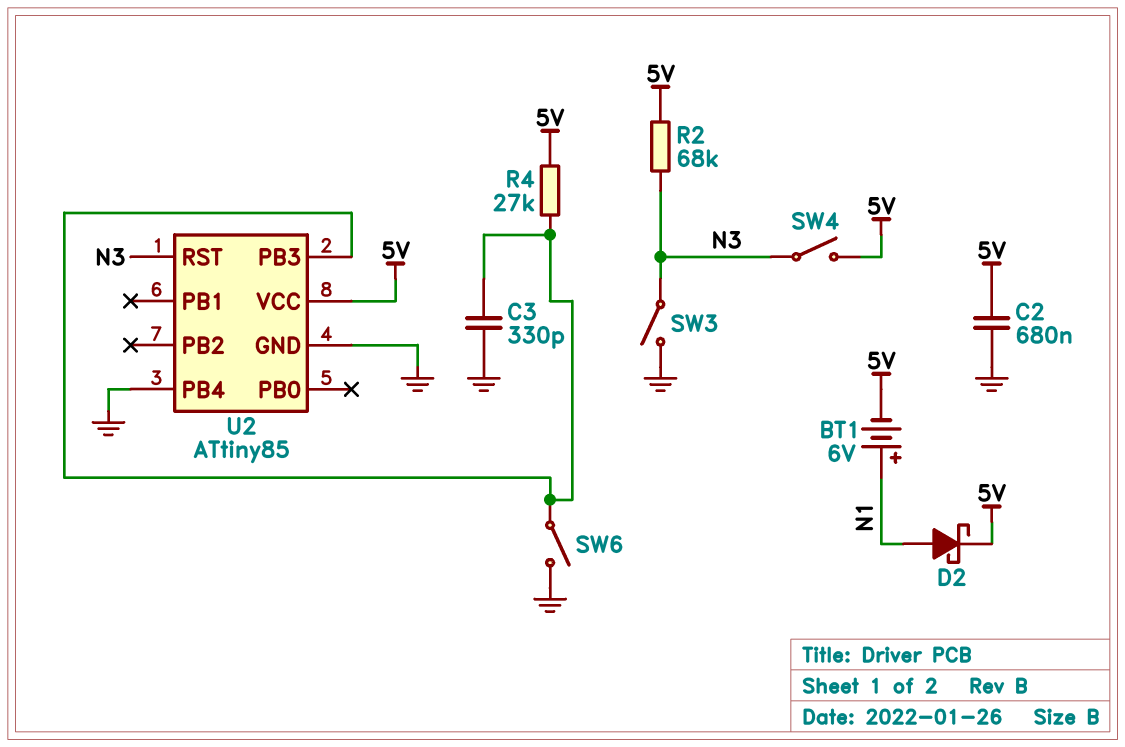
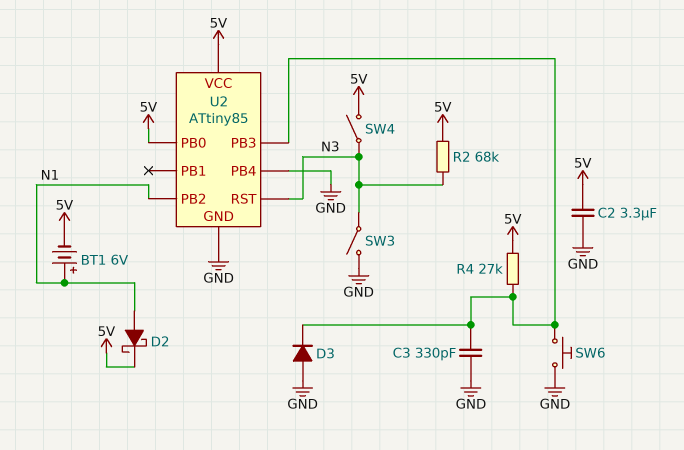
C2: 680nF (5V, GND) -> 3.3uF (5V, GND)
D3: none -> diode (A GND, K U2/PB3)
SW6: switch (GND, U2/PB3) -> button (GND, U2/PB3)
U2 pin PB0: none -> 5V
U2 pin PB2: none -> N1

